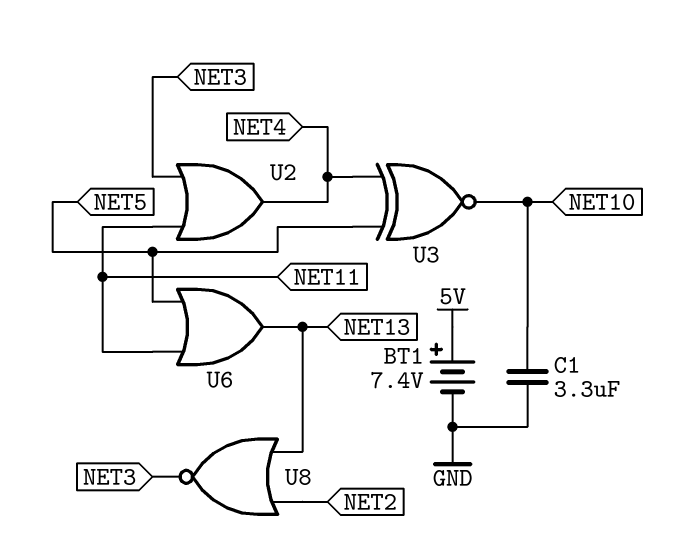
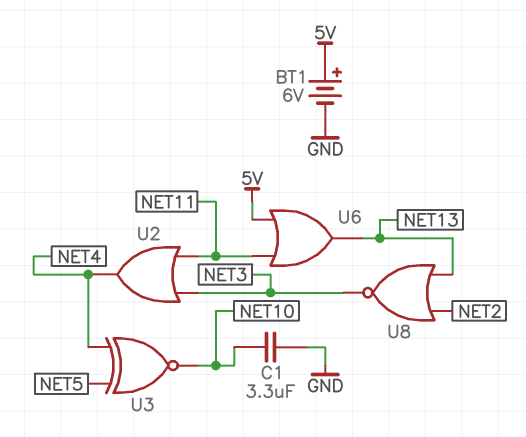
BT1: 7.4V (plus 5V, minus GND) -> 6V (plus 5V, minus GND)
U6: OR (in NET5, in NET11, out NET13) -> OR (in 5V, in NET11, out NET13)

